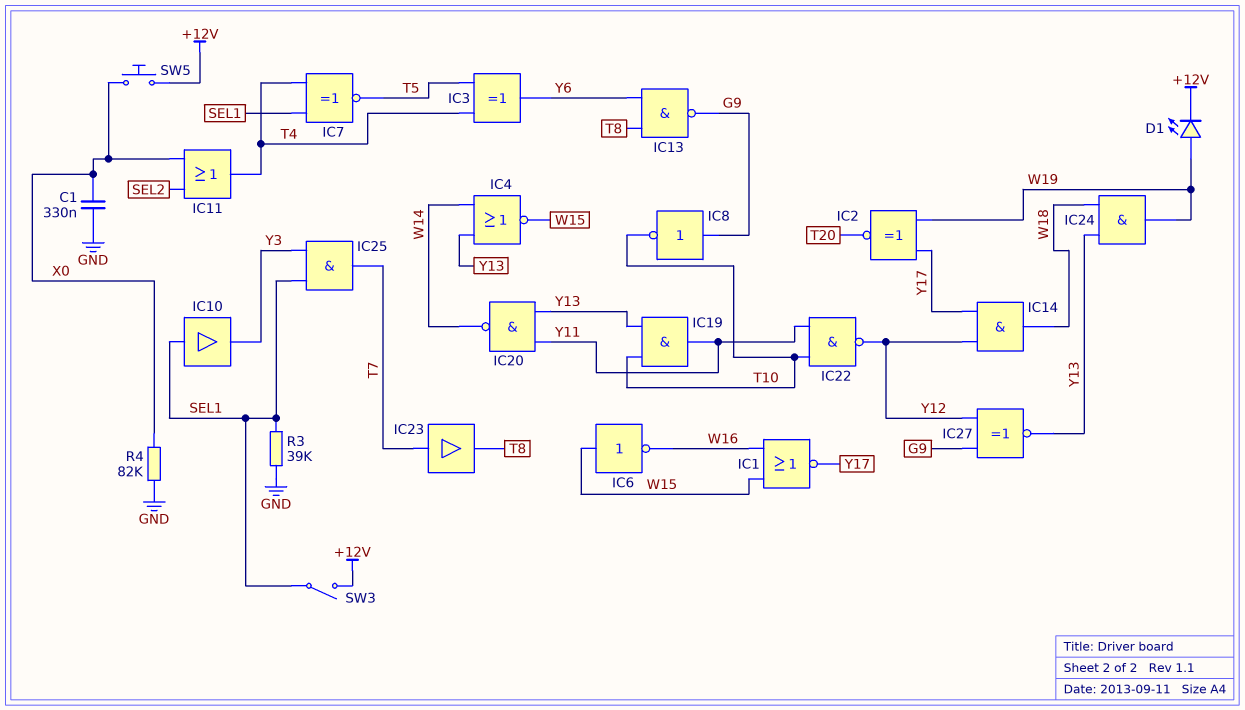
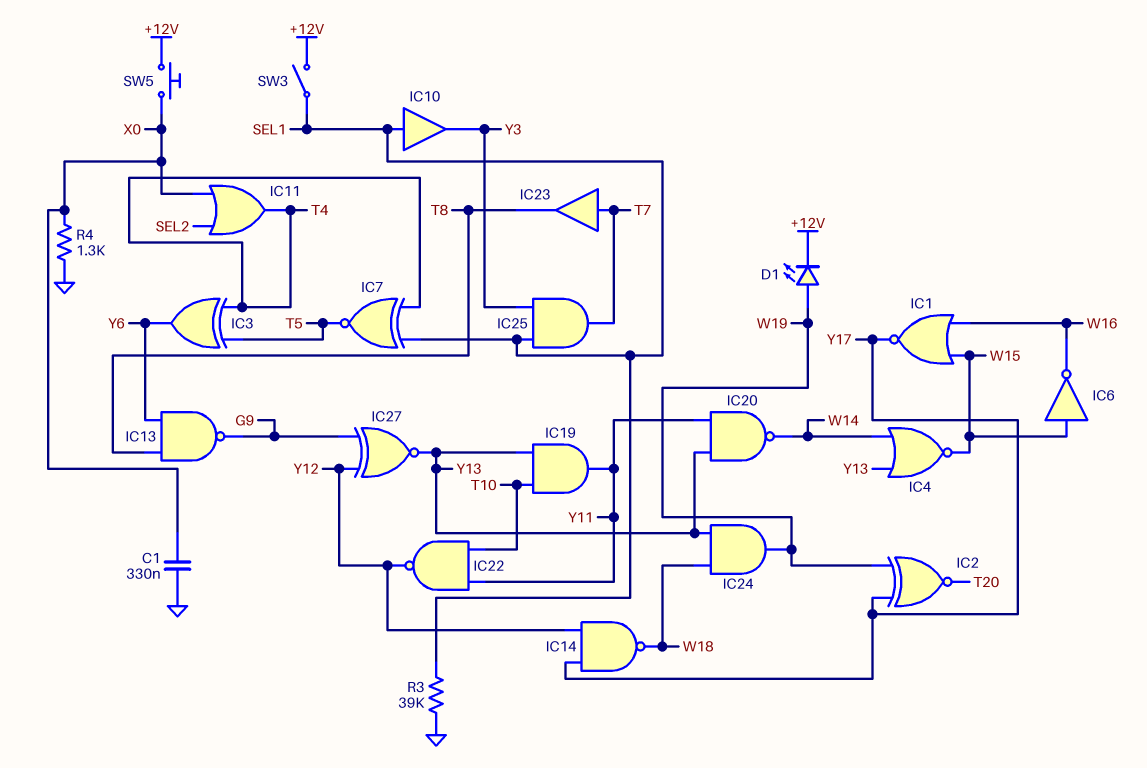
IC8: NOT (in G9, out T10) -> none
IC14: AND (in Y12, in Y17, out W18) -> NAND (in Y12, in Y17, out W18)
R4: 82k (GND, X0) -> 1.3k (GND, X0)

